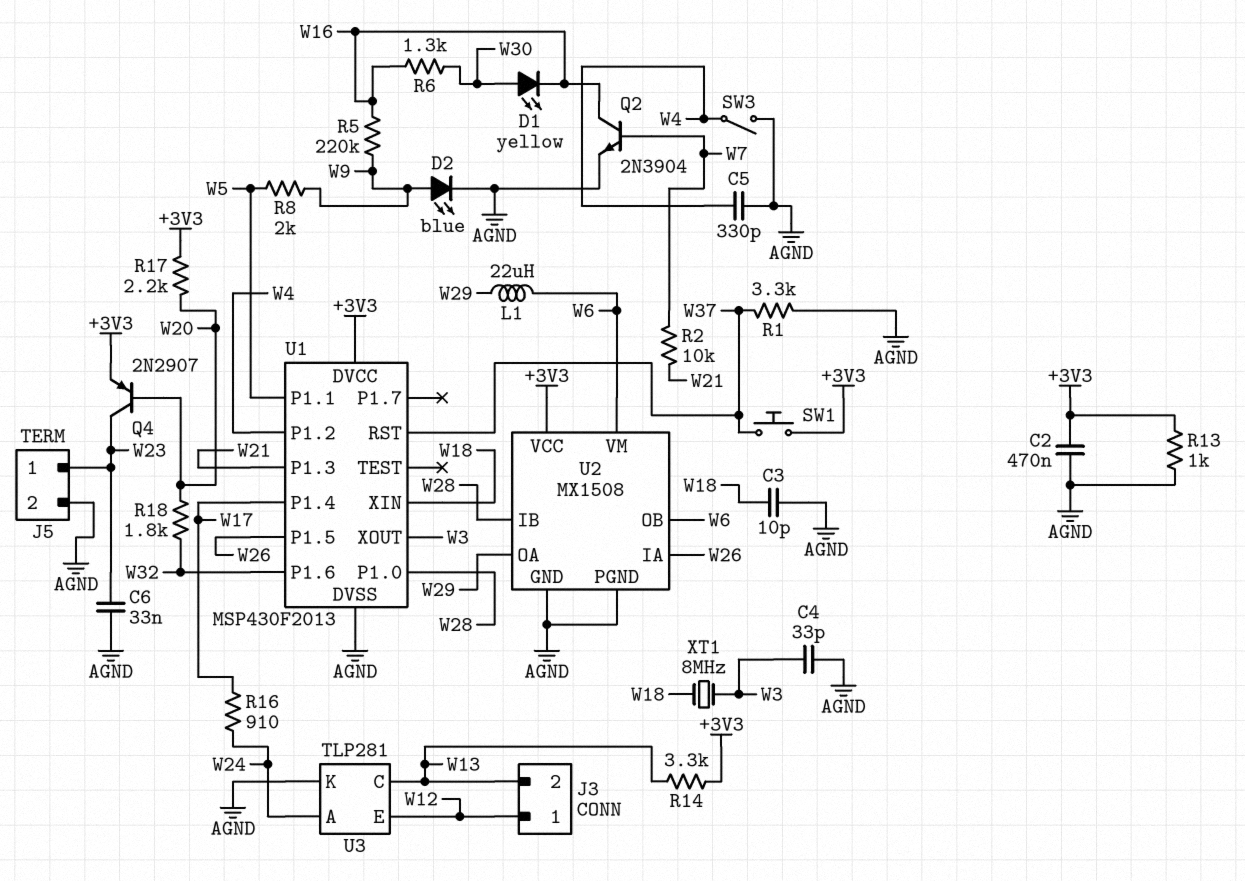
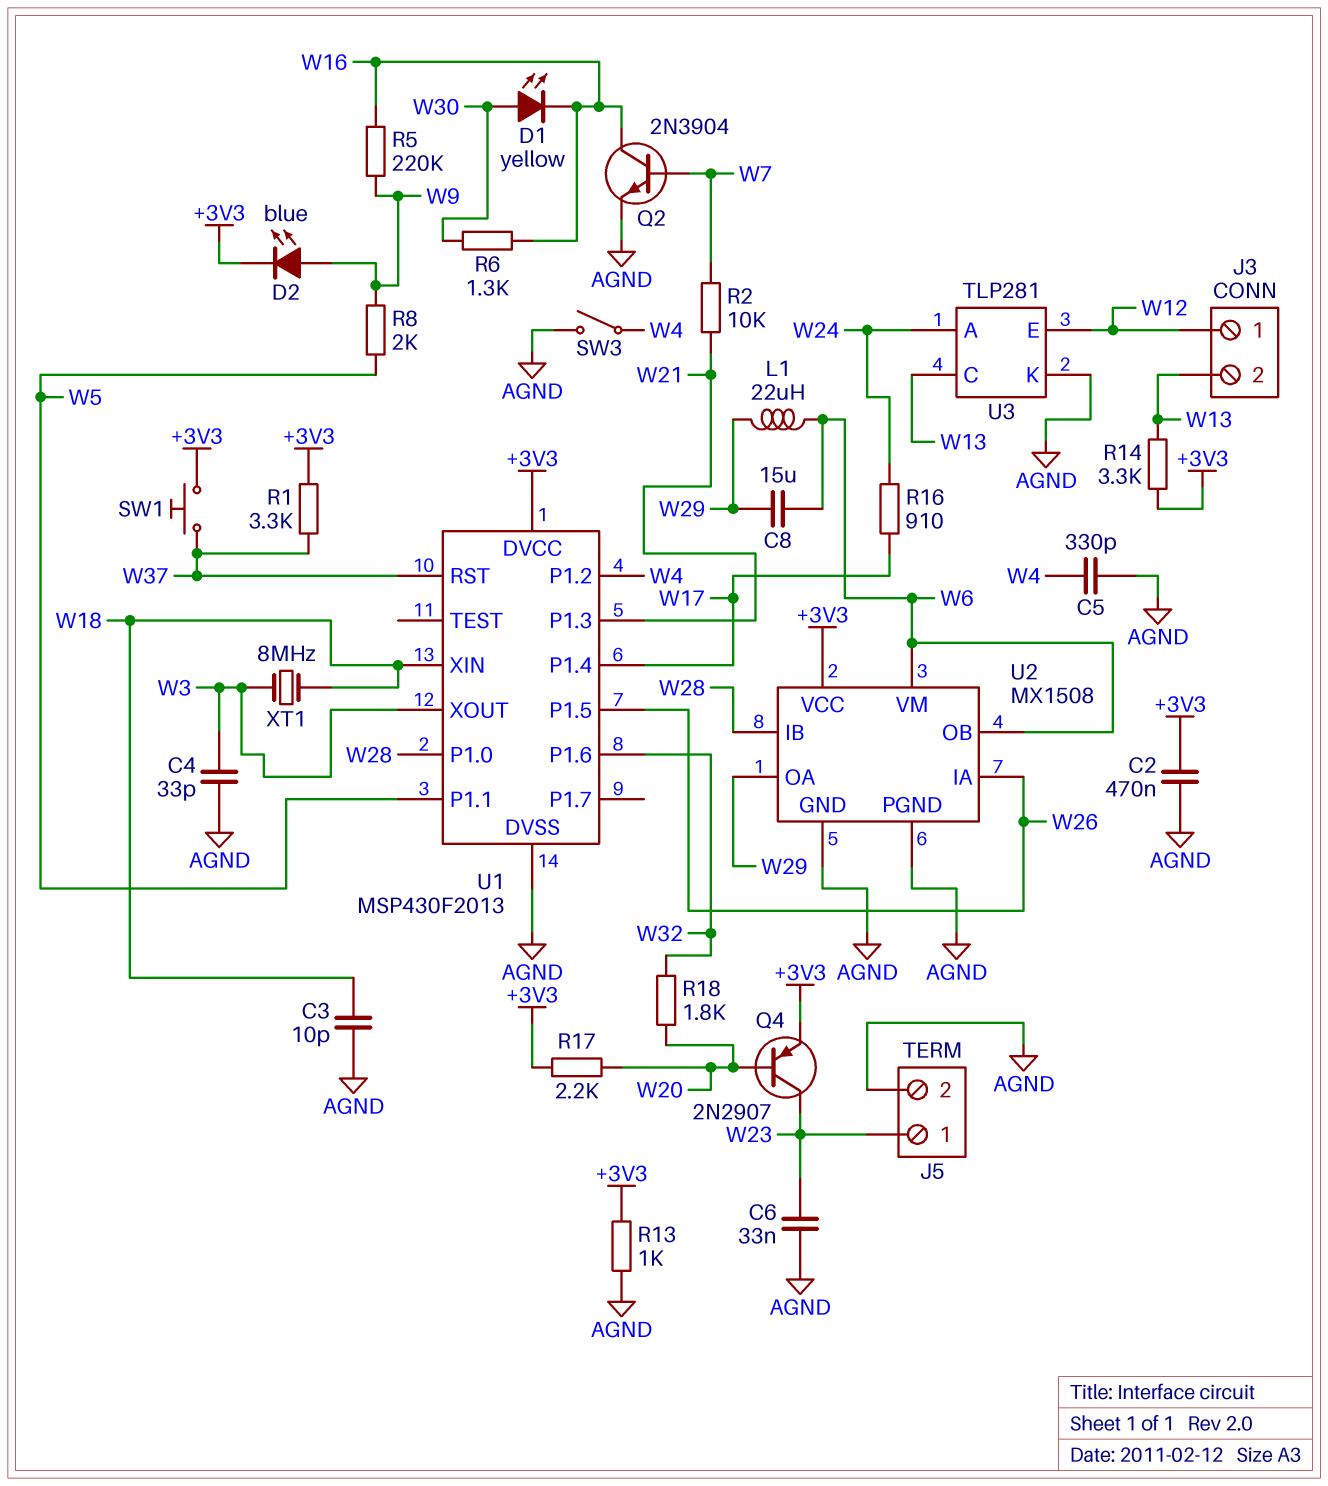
C8: none -> 15uF (W6, W29)
D2: LED blue (A W9, K AGND) -> LED blue (A W9, K +3V3)
R1: 3.3k (AGND, W37) -> 3.3k (+3V3, W37)

